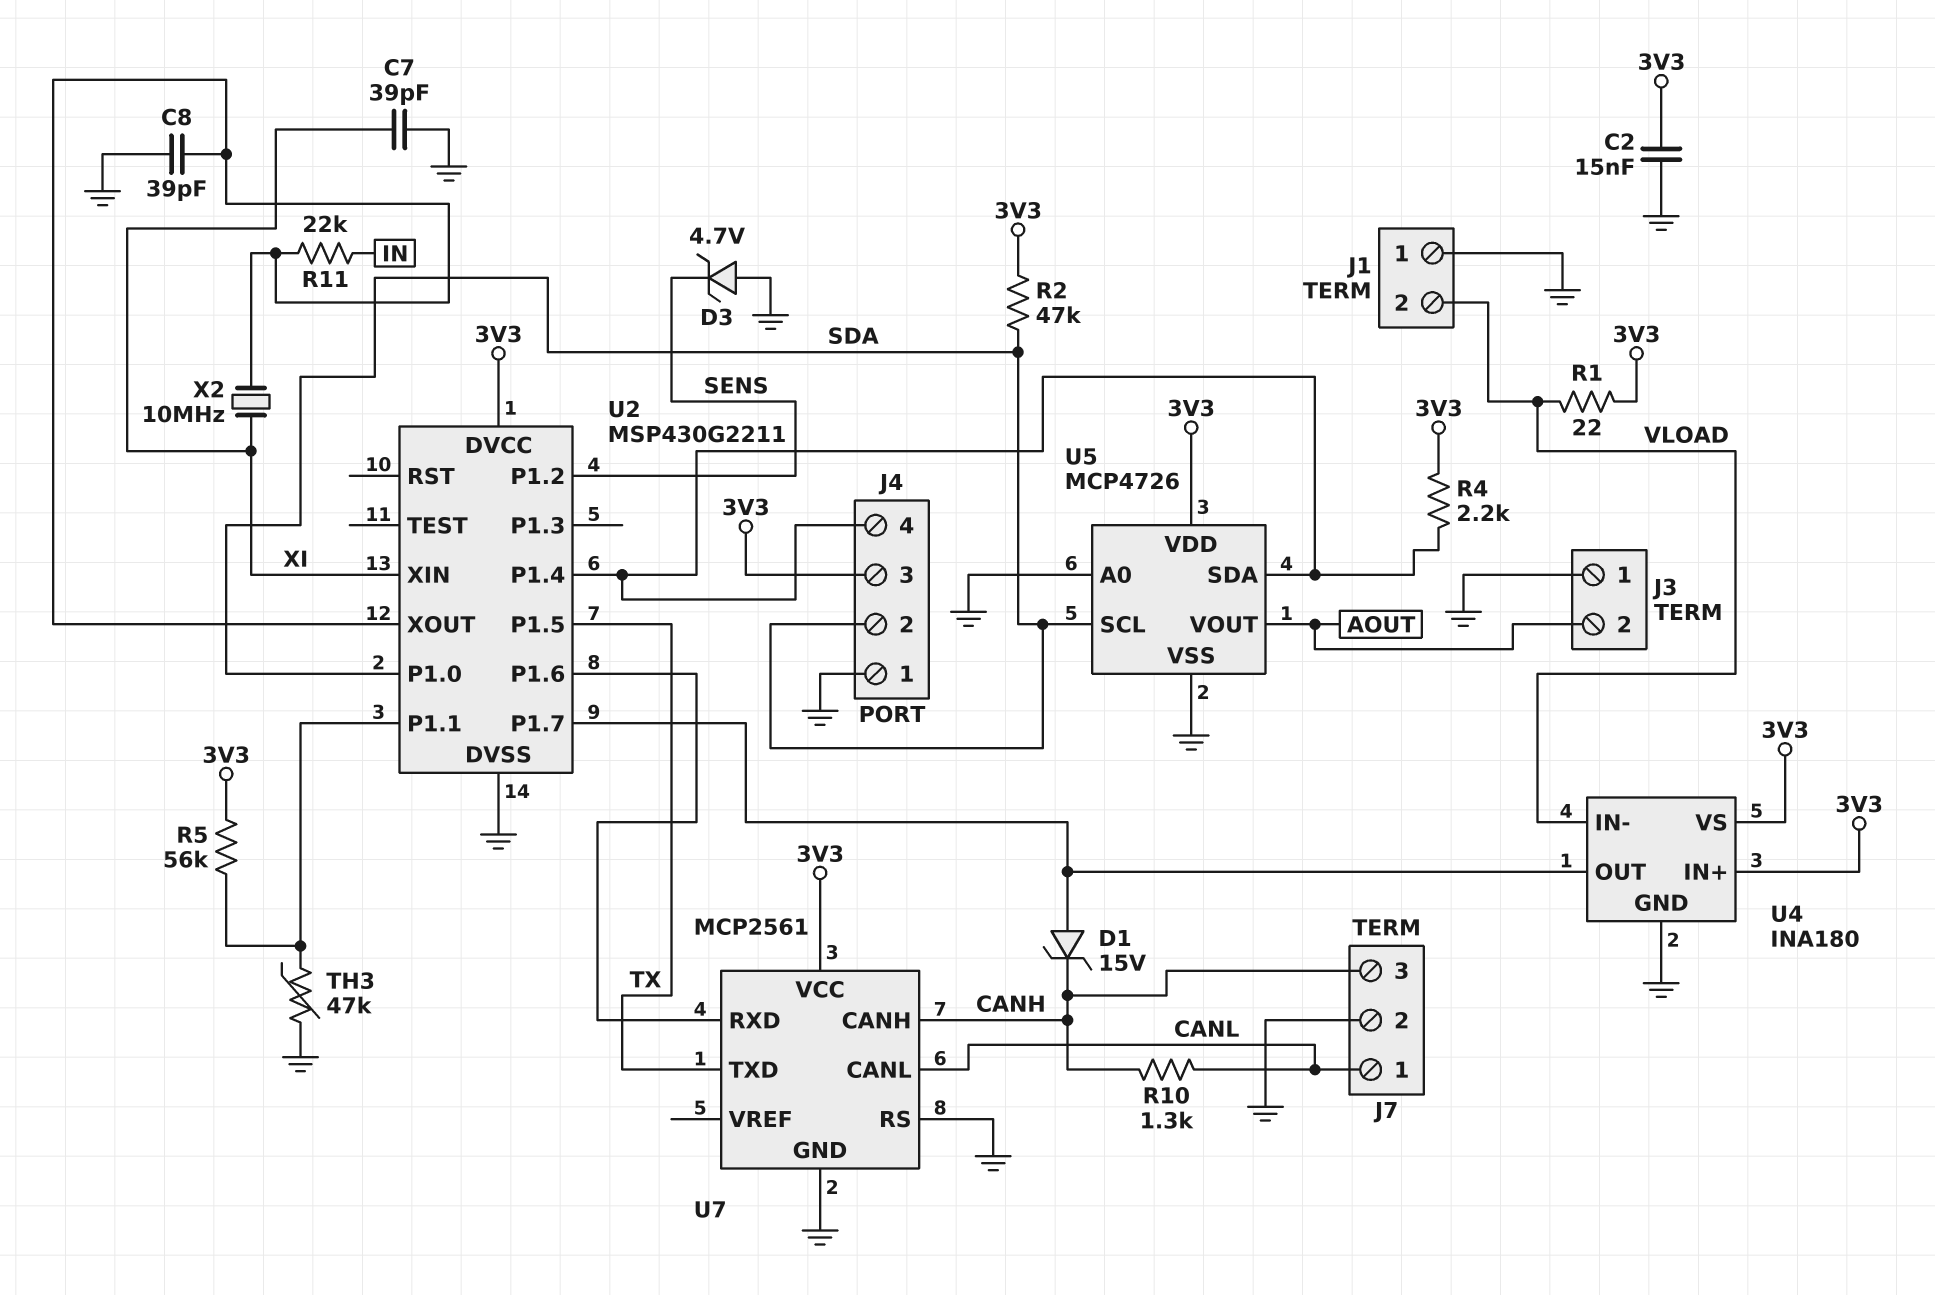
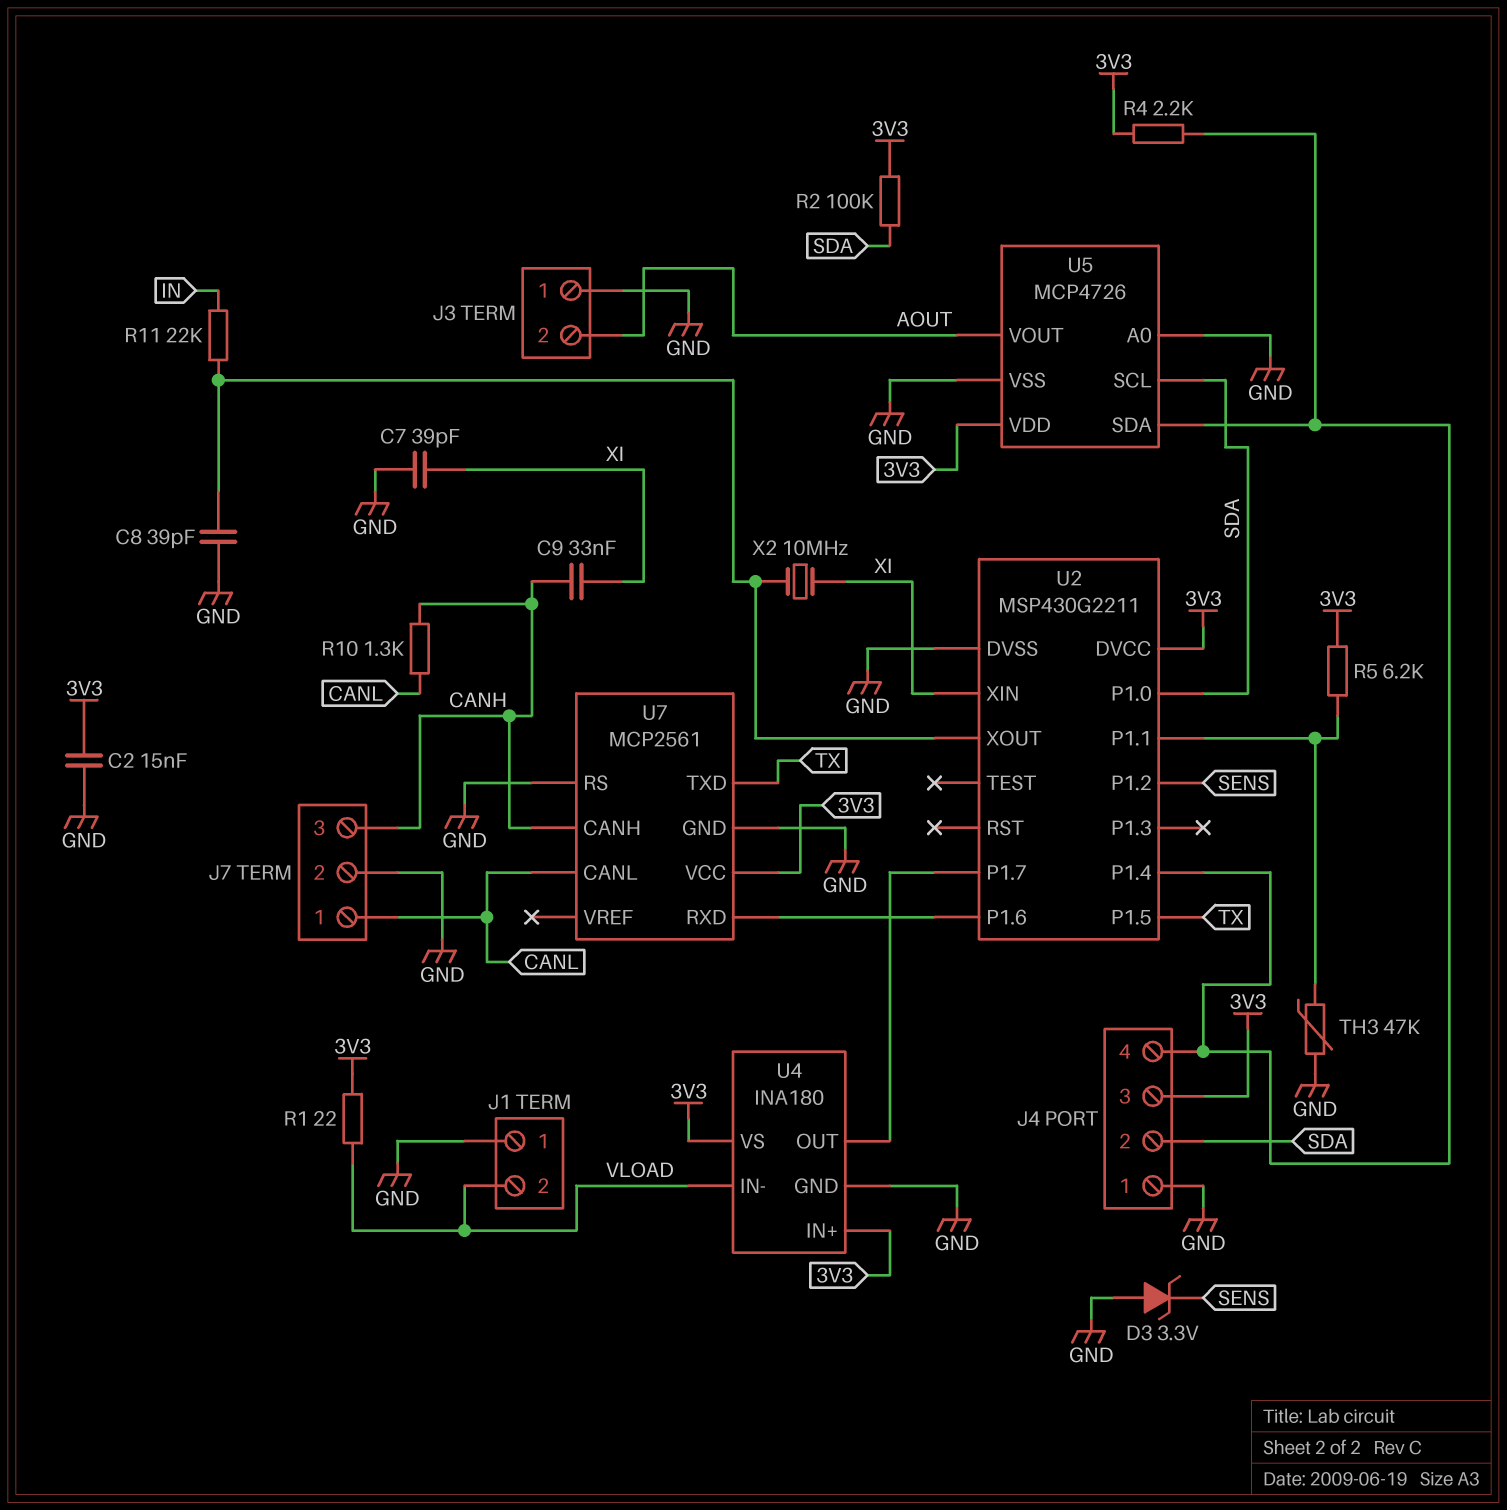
C9: none -> 33nF (CANH, XI)
D1: zener 15V (A U2/P1.7, K CANH) -> none
D3: zener 4.7V (A GND, K SENS) -> zener 3.3V (A GND, K SENS)
R2: 47k (3V3, SDA) -> 100k (3V3, SDA)
R5: 56k (3V3, U2/P1.1) -> 6.2k (3V3, U2/P1.1)

